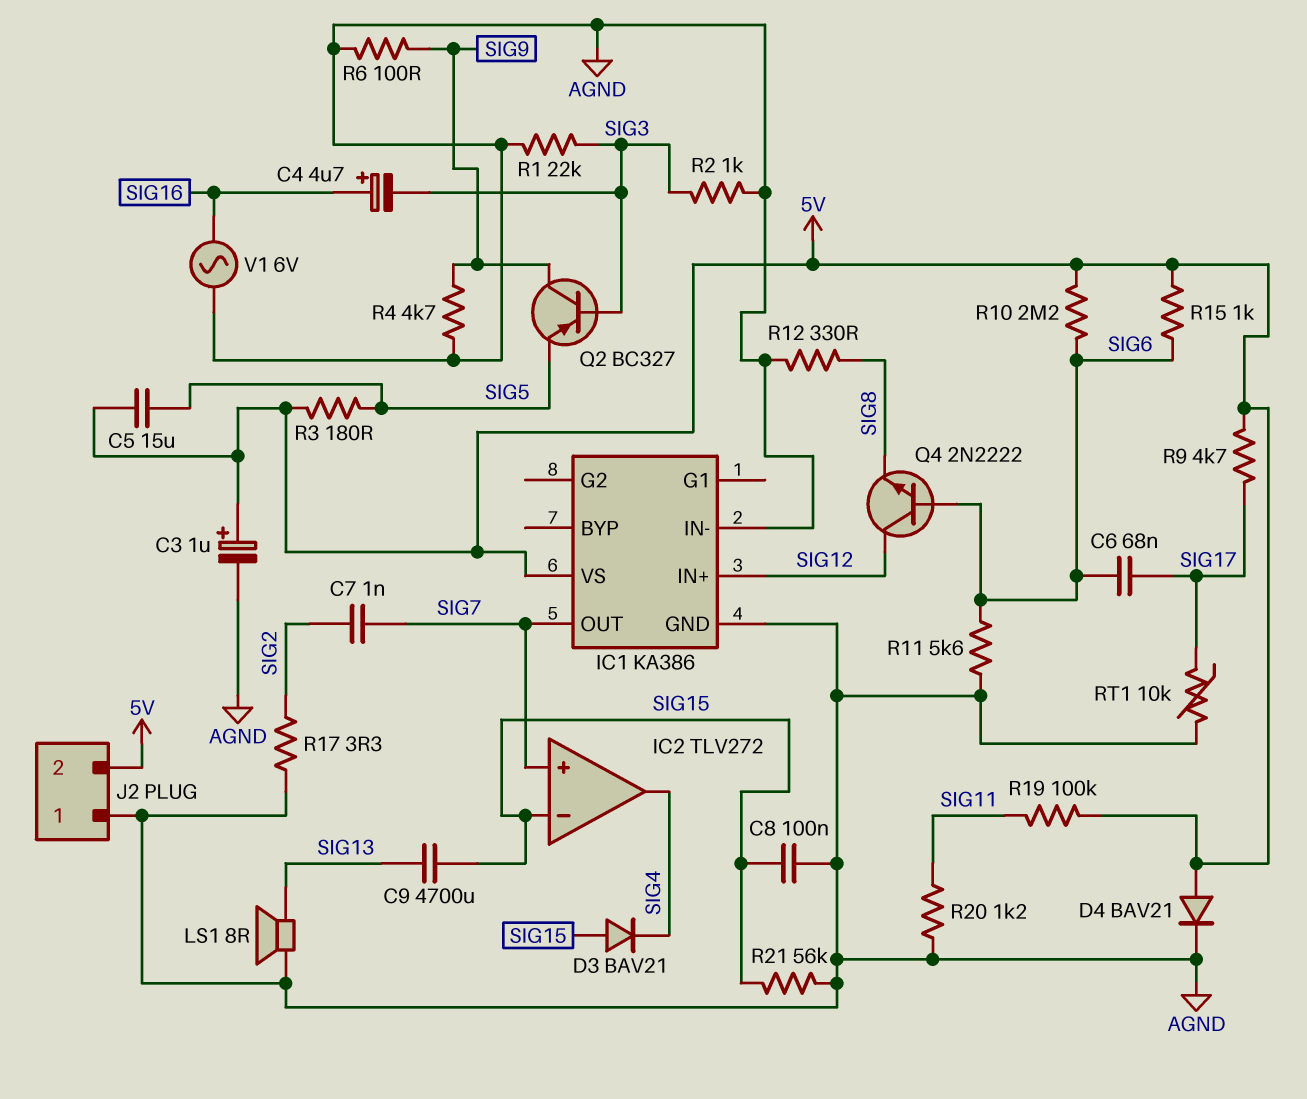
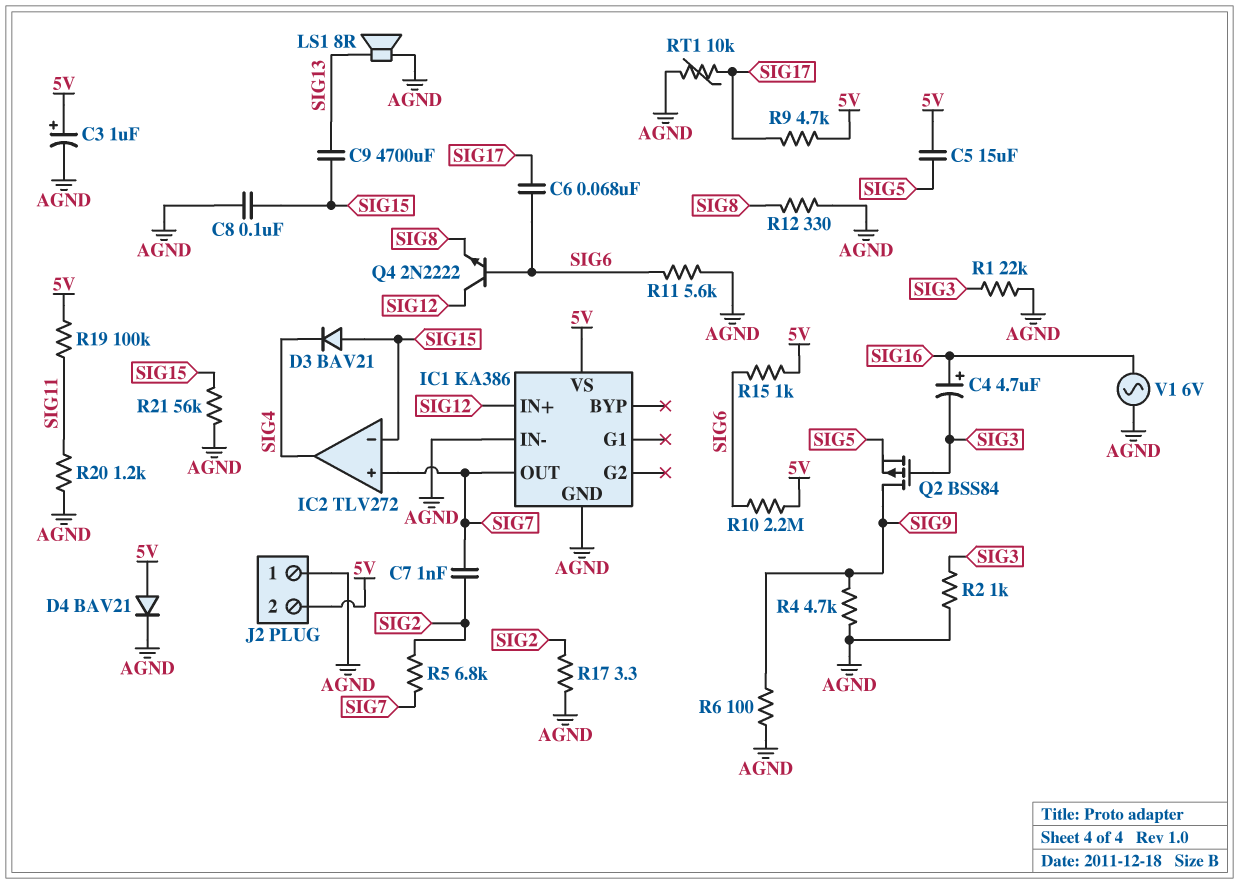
Q2: PNP BC327 (B SIG3, C SIG9, E SIG5) -> PMOS BSS84 (G SIG3, D SIG9, S SIG5)
R3: 180 (5V, SIG5) -> none
R5: none -> 6.8k (SIG2, SIG7)

